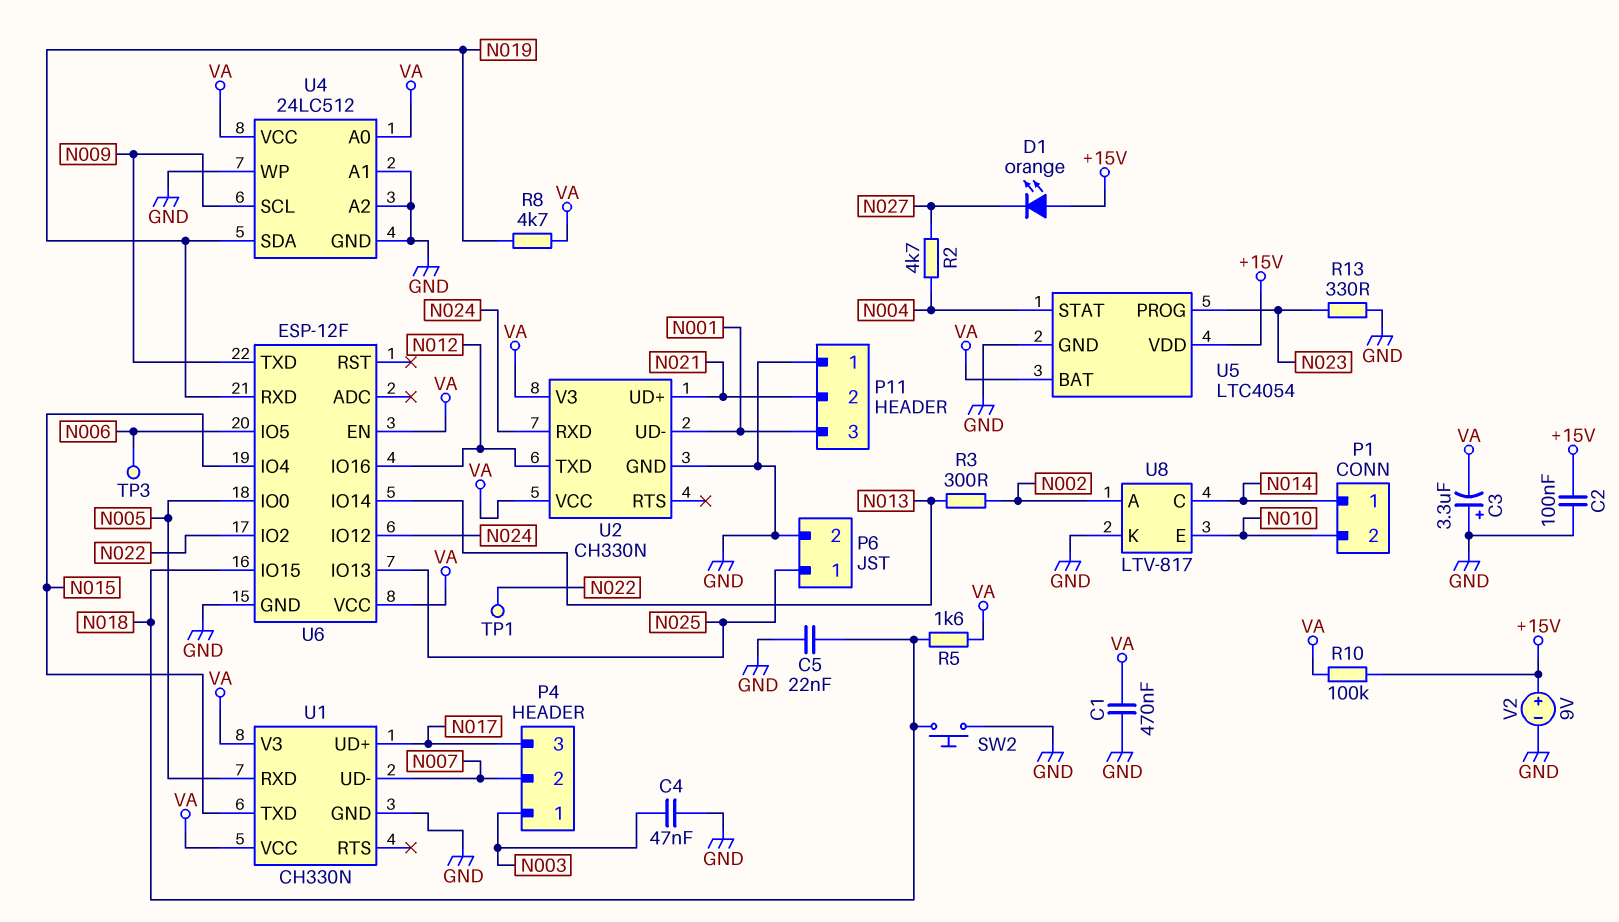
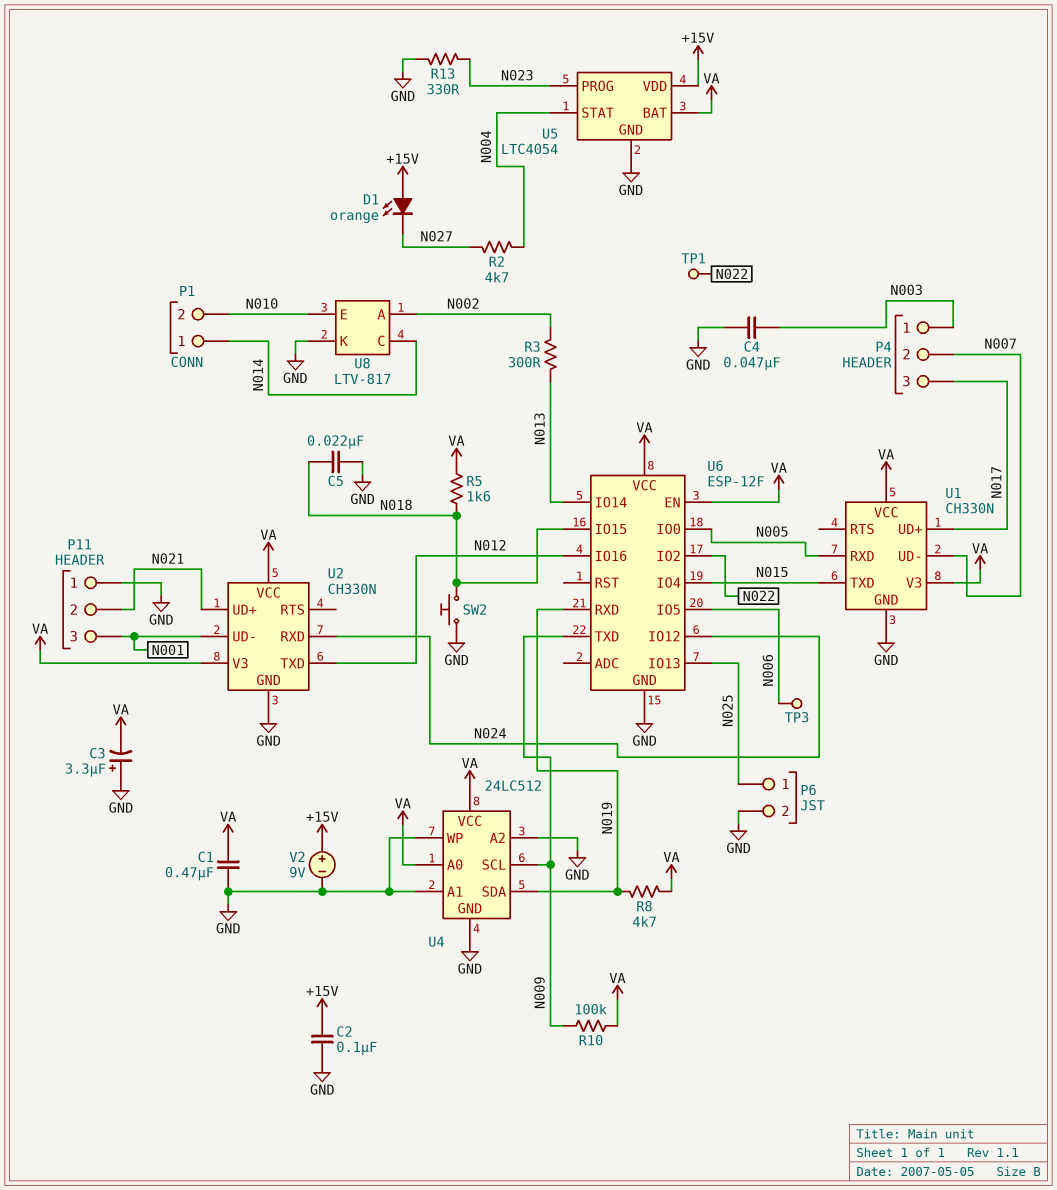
R10: 100k (+15V, VA) -> 100k (N009, VA)

